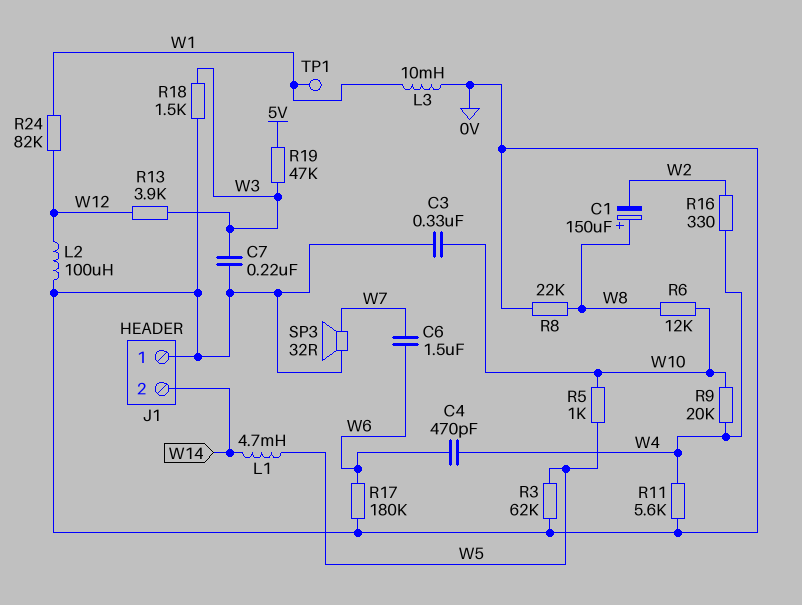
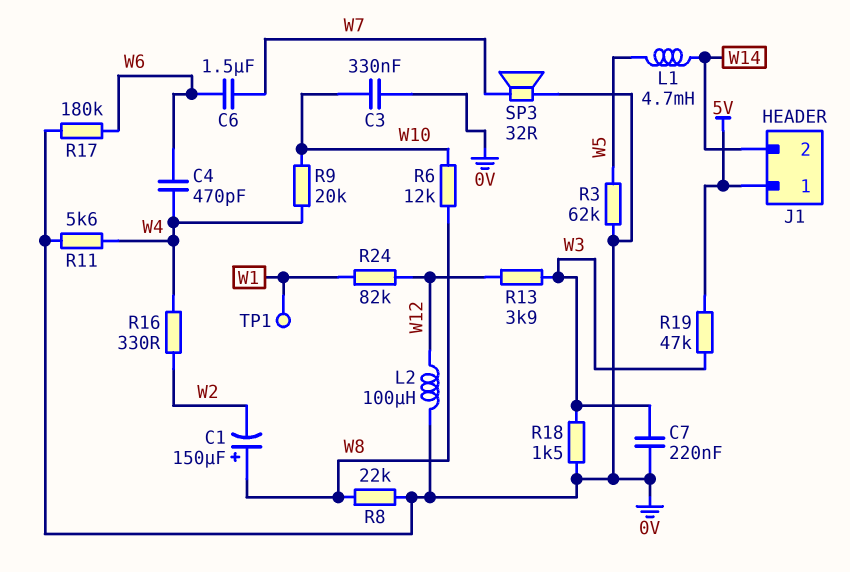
J1 pin 1: 0V -> 5V
L3: 10mH (0V, W1) -> none
R5: 1k (W5, W10) -> none

